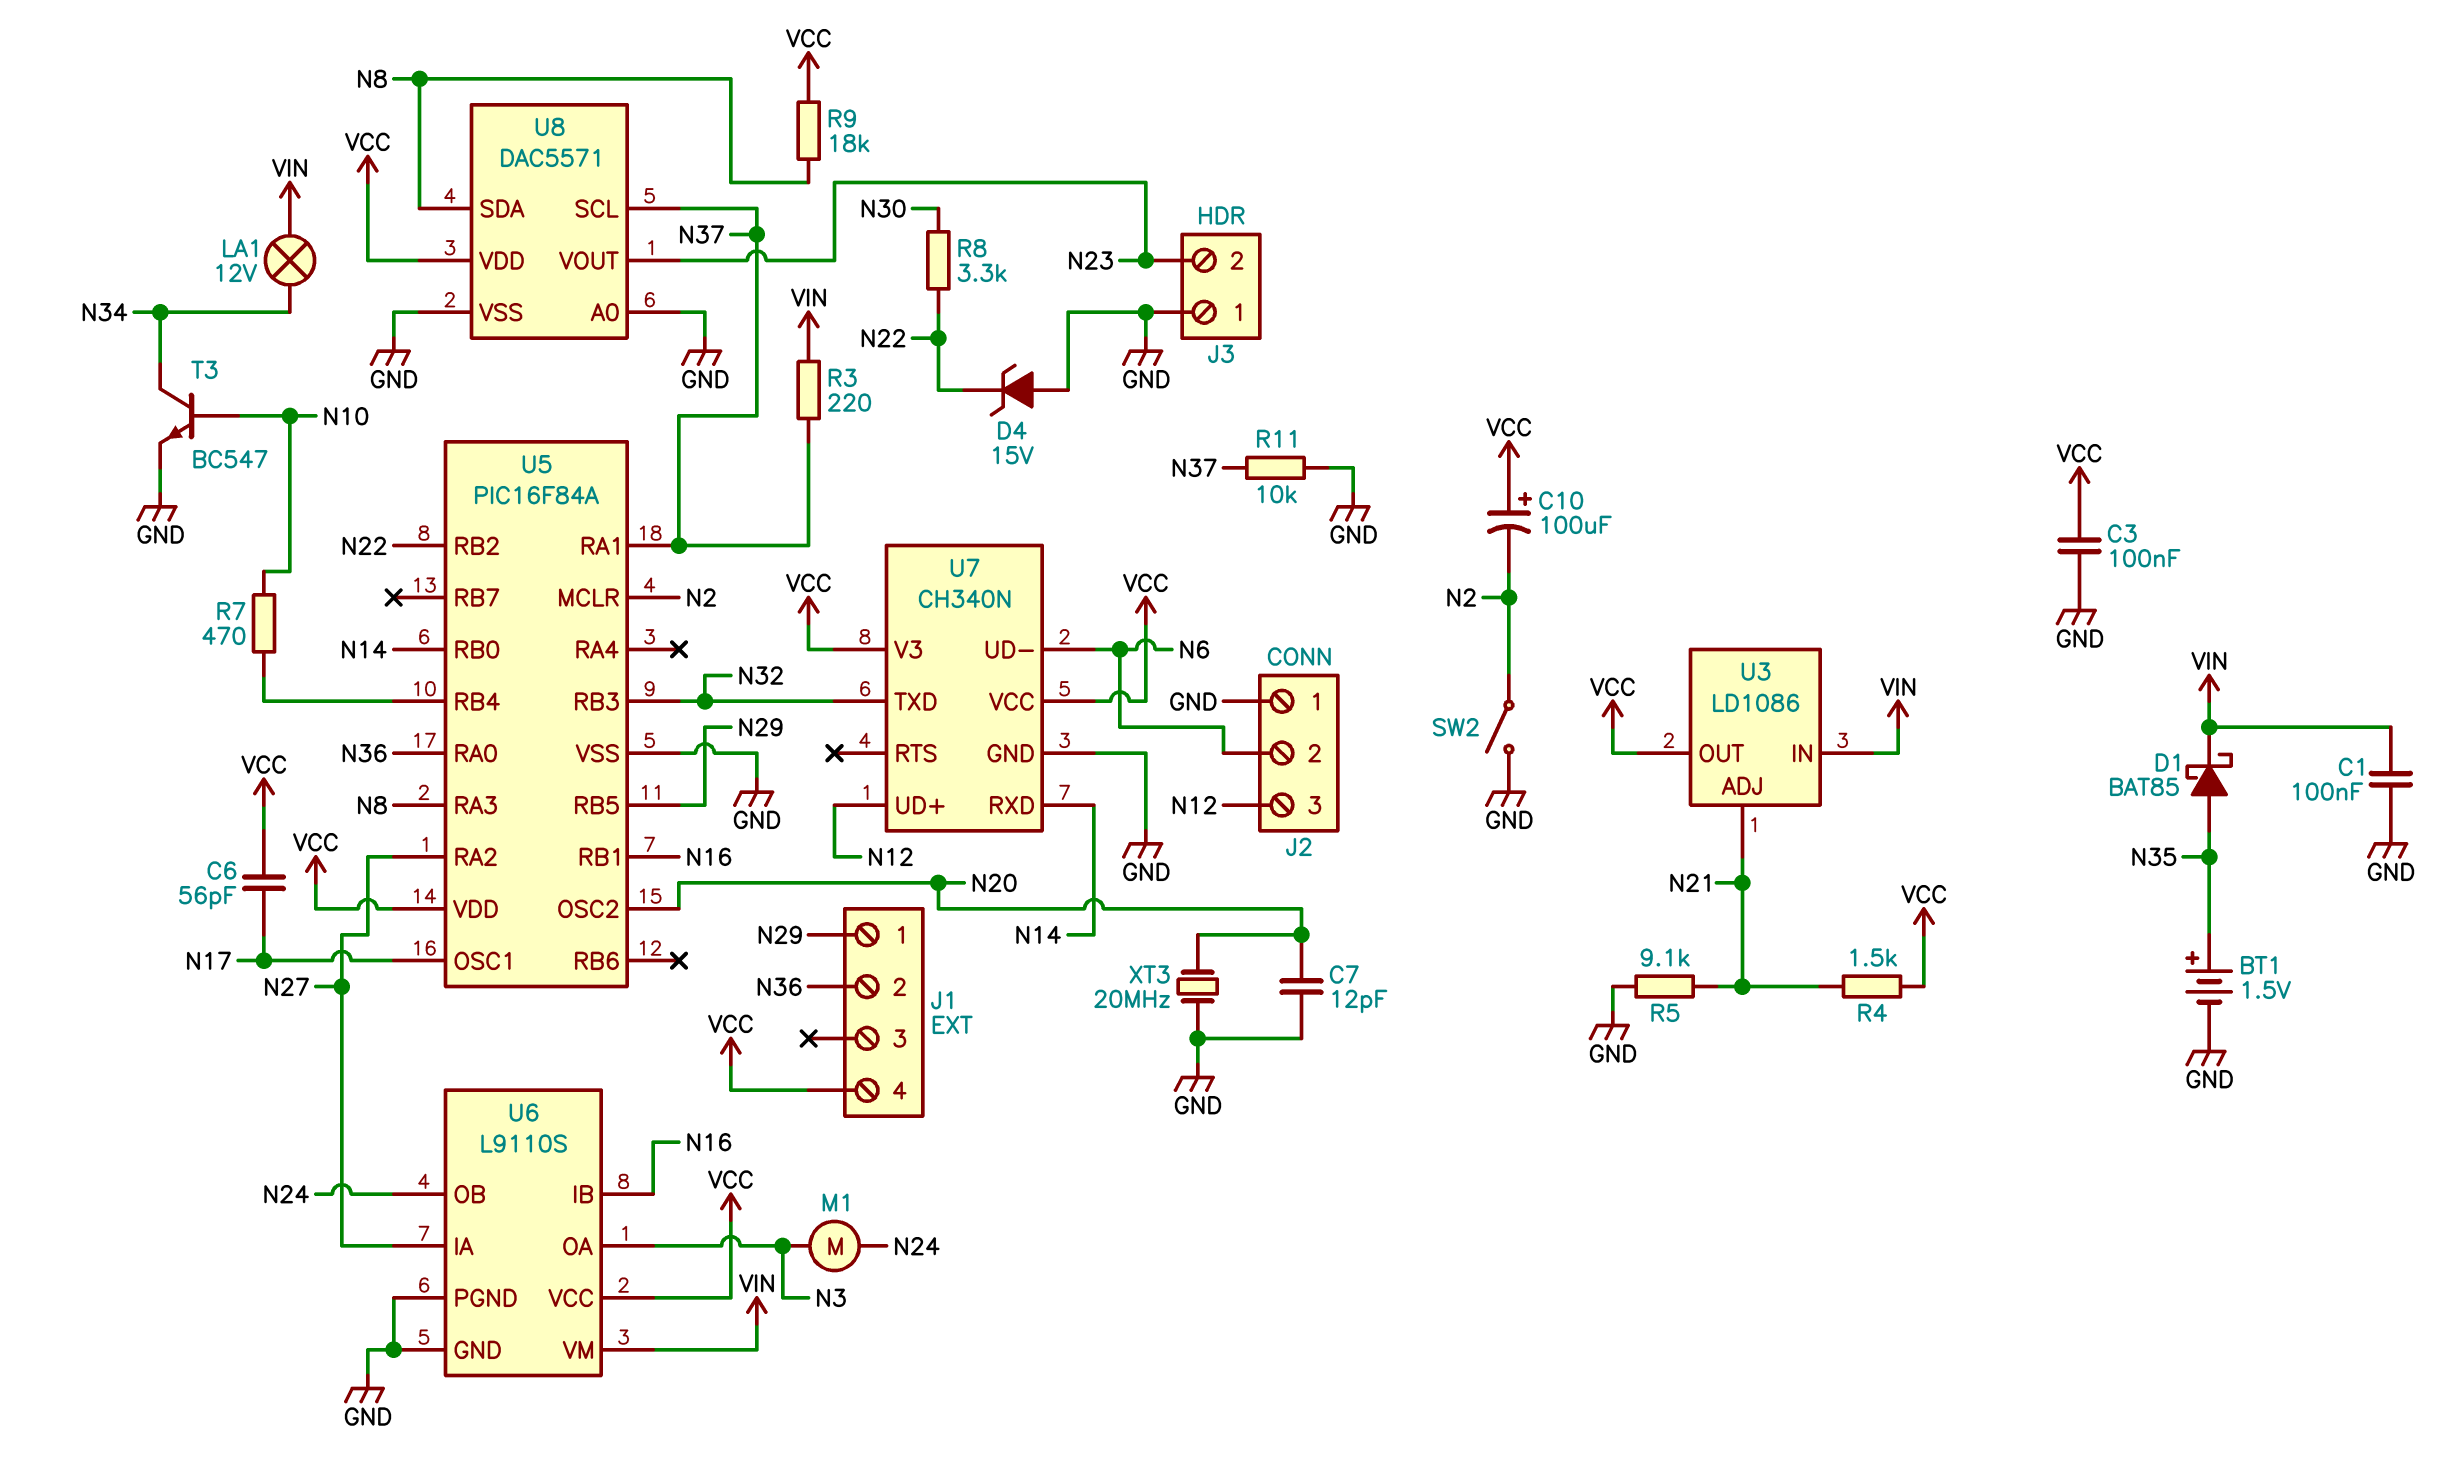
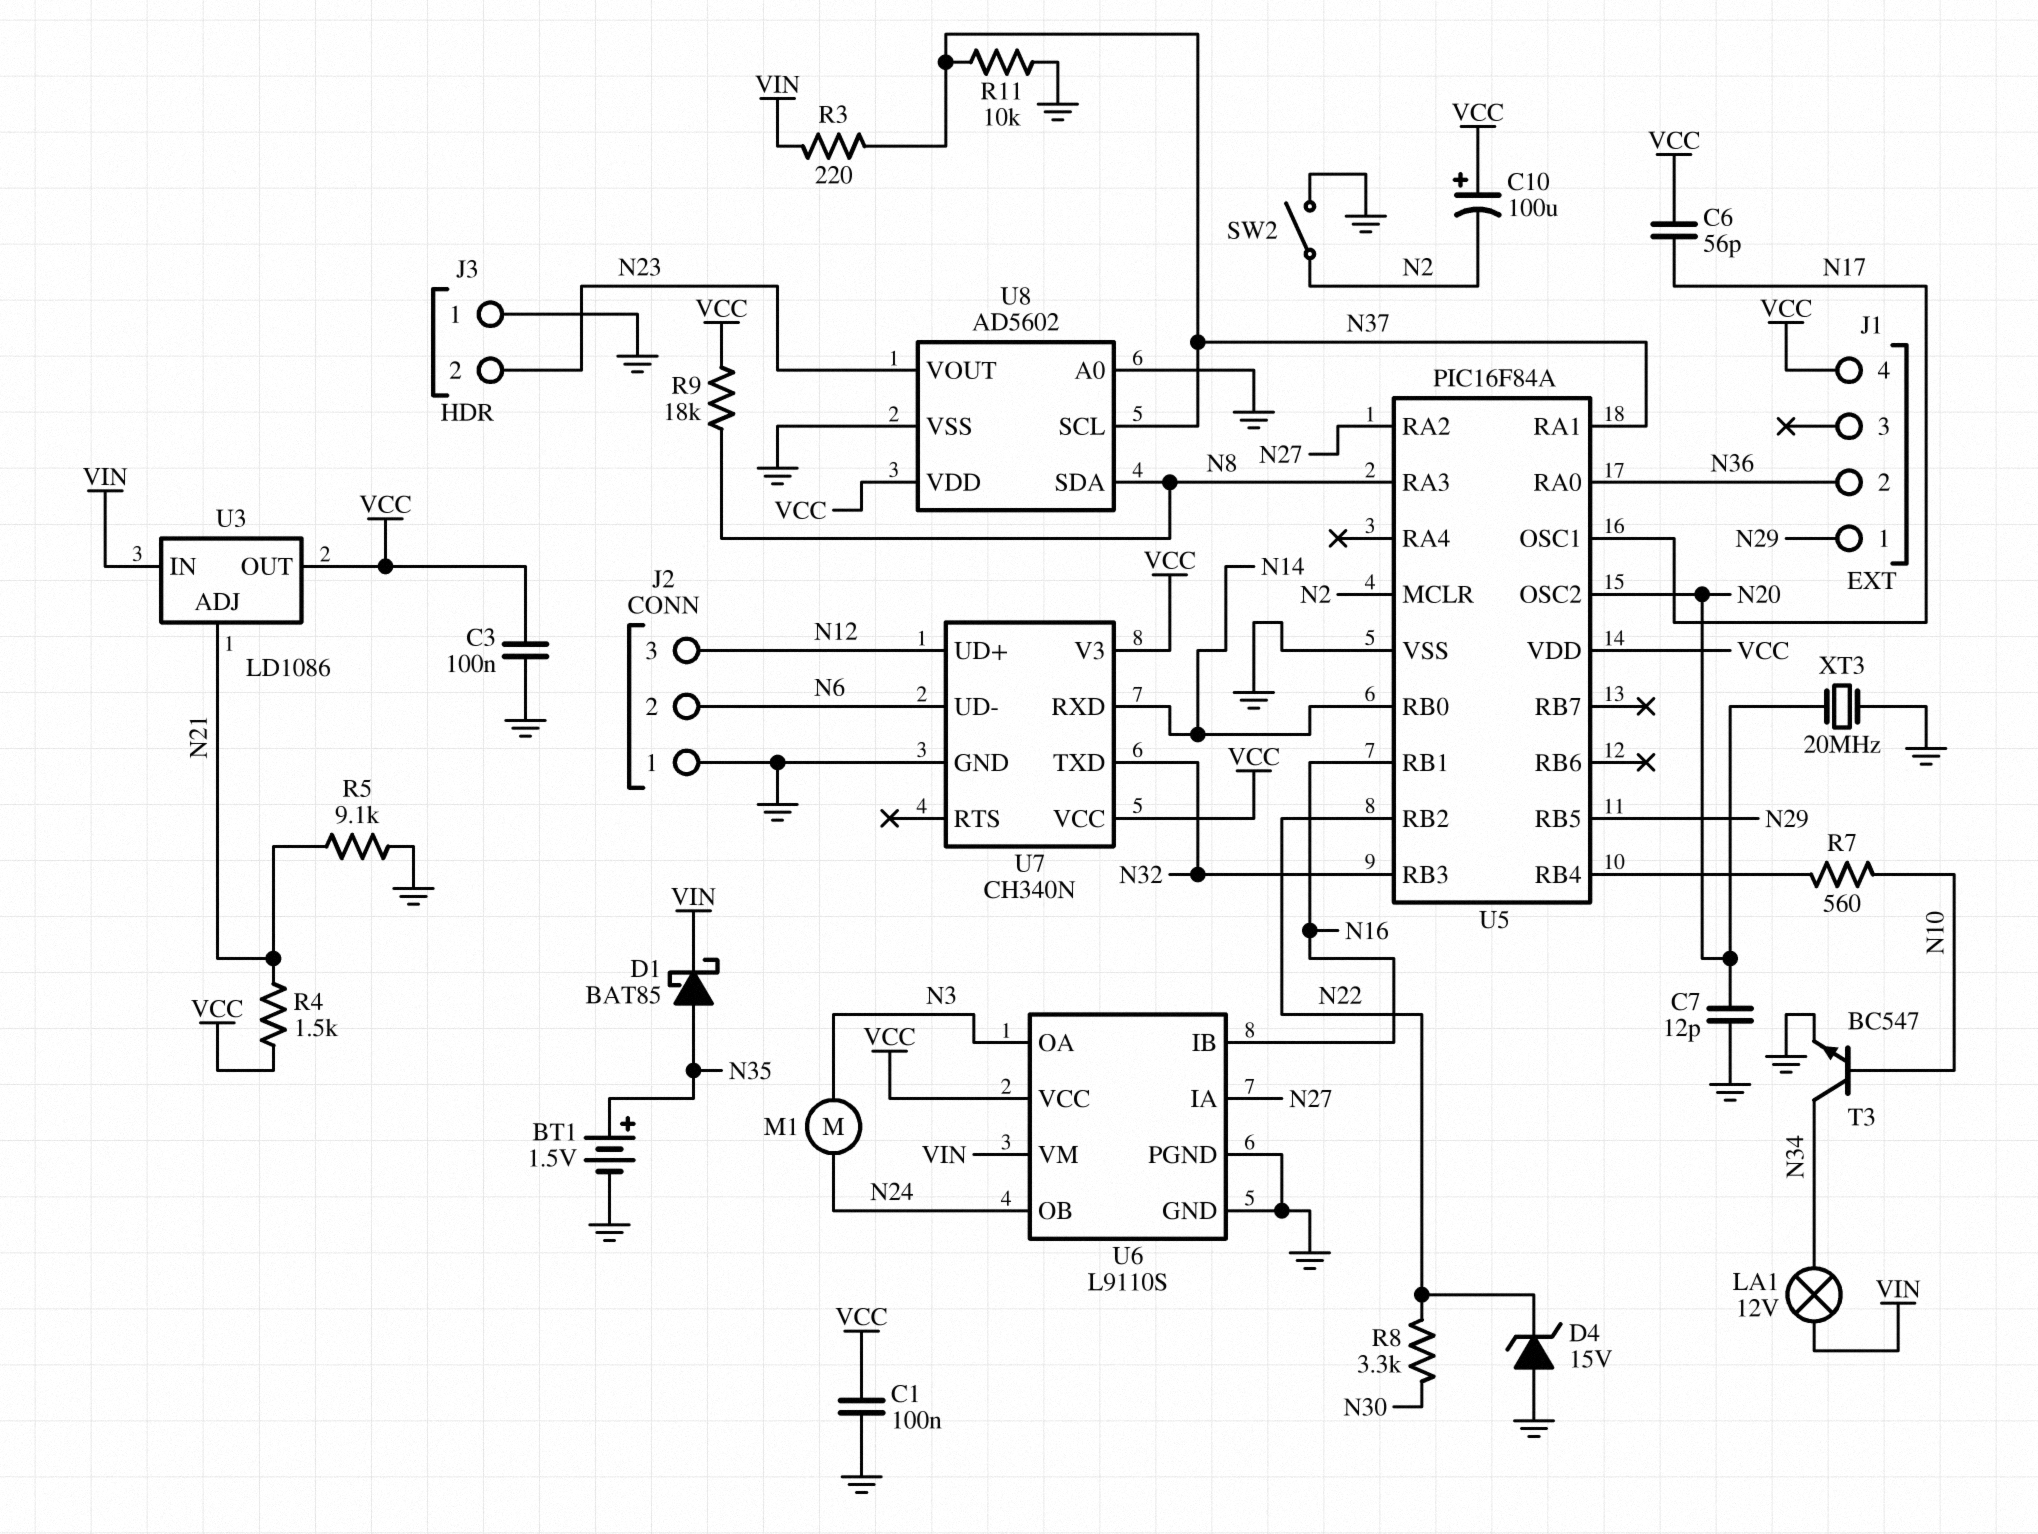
C1: 100nF (GND, VIN) -> 100nF (GND, VCC)
R7: 470 (N10, U5/RB4) -> 560 (N10, U5/RB4)
U8: DAC5571 -> AD5602

